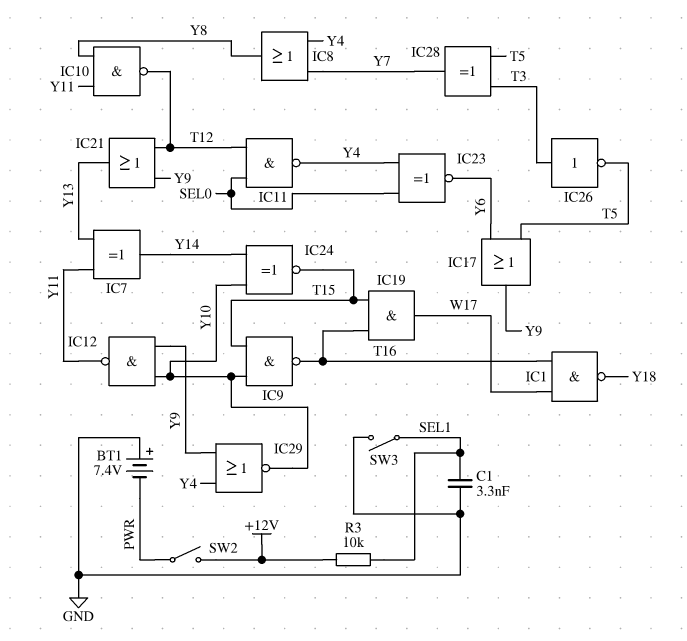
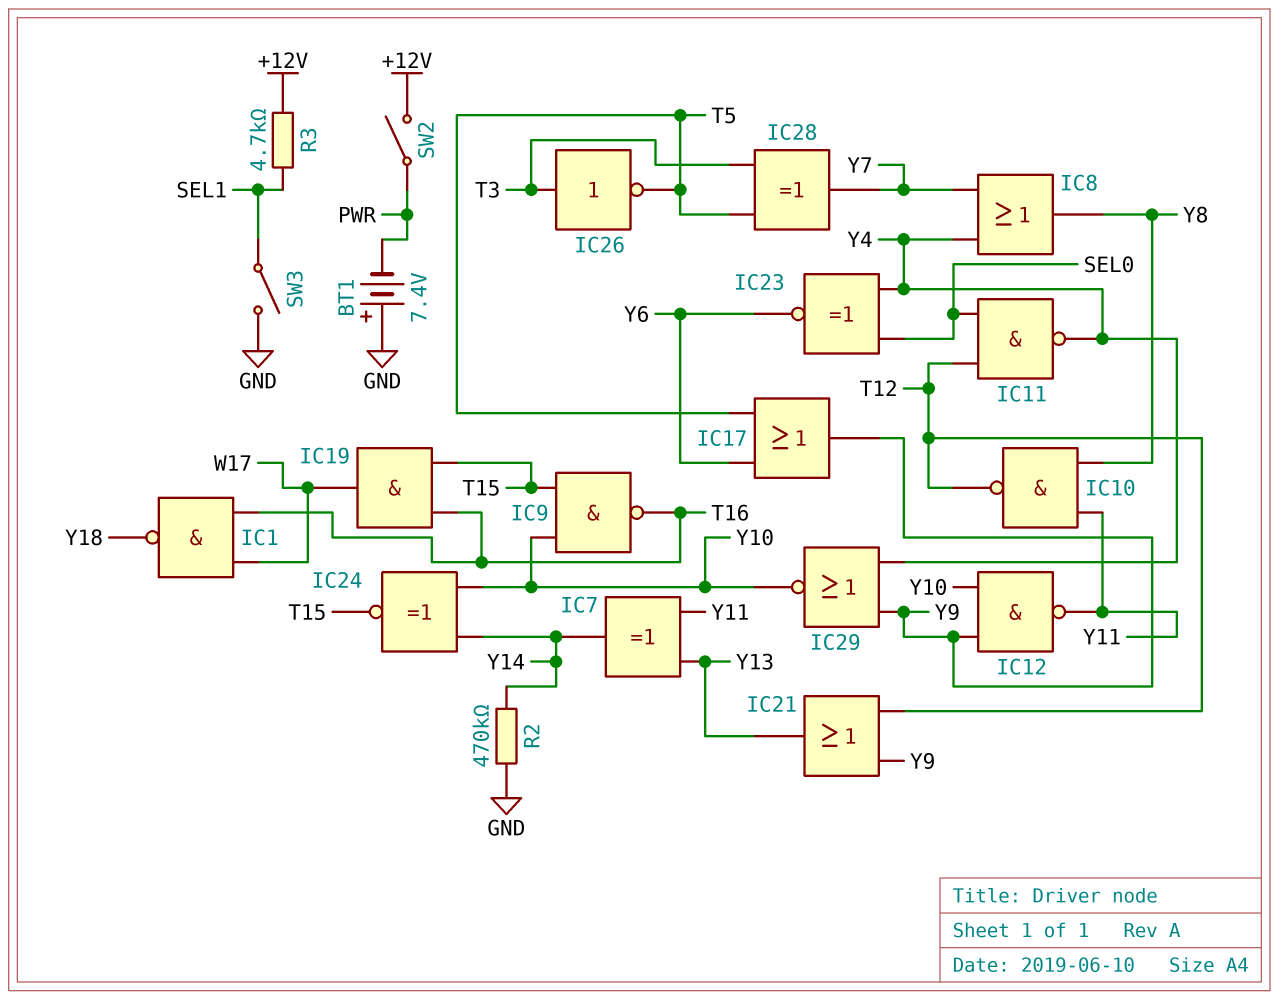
C1: 3.3nF (GND, SEL1) -> none
R2: none -> 470k (GND, Y14)
R3: 10k (+12V, SEL1) -> 4.7k (+12V, SEL1)

